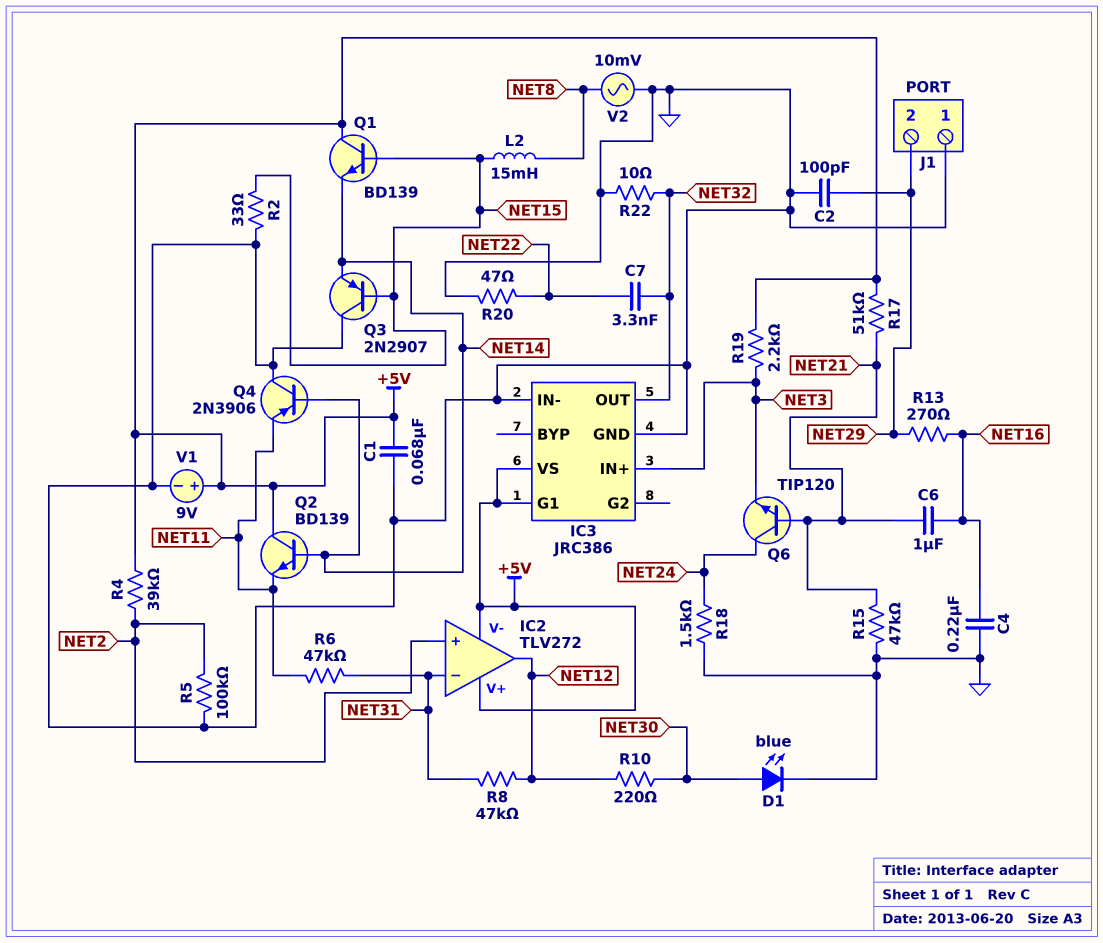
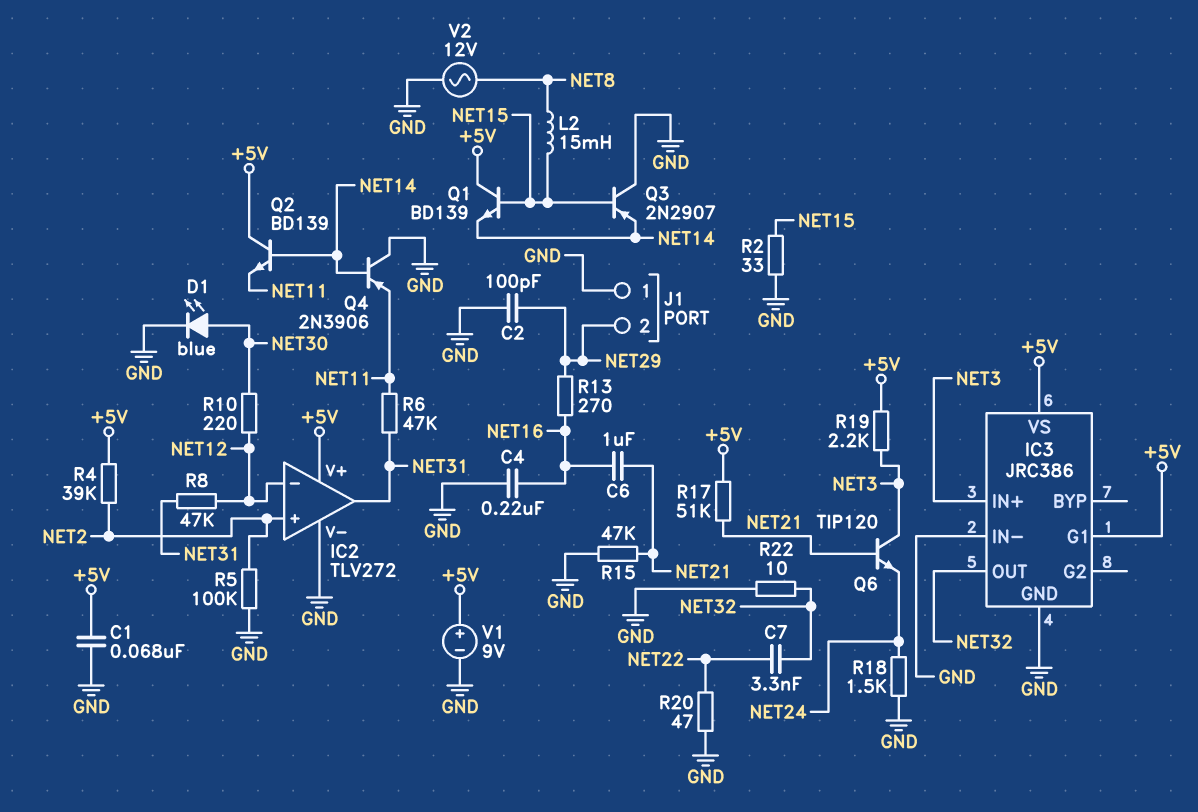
IC2 pin V-: +5V -> GND
IC2 pin in-: NET31 -> NET12
IC2 pin out: NET12 -> NET31
Q6: NPN TIP120 (B NET21, C NET24, E NET3) -> NPN TIP120 (B NET21, C NET3, E NET24)
V2: AC 10mV (GND, NET8) -> AC 12V (GND, NET8)

